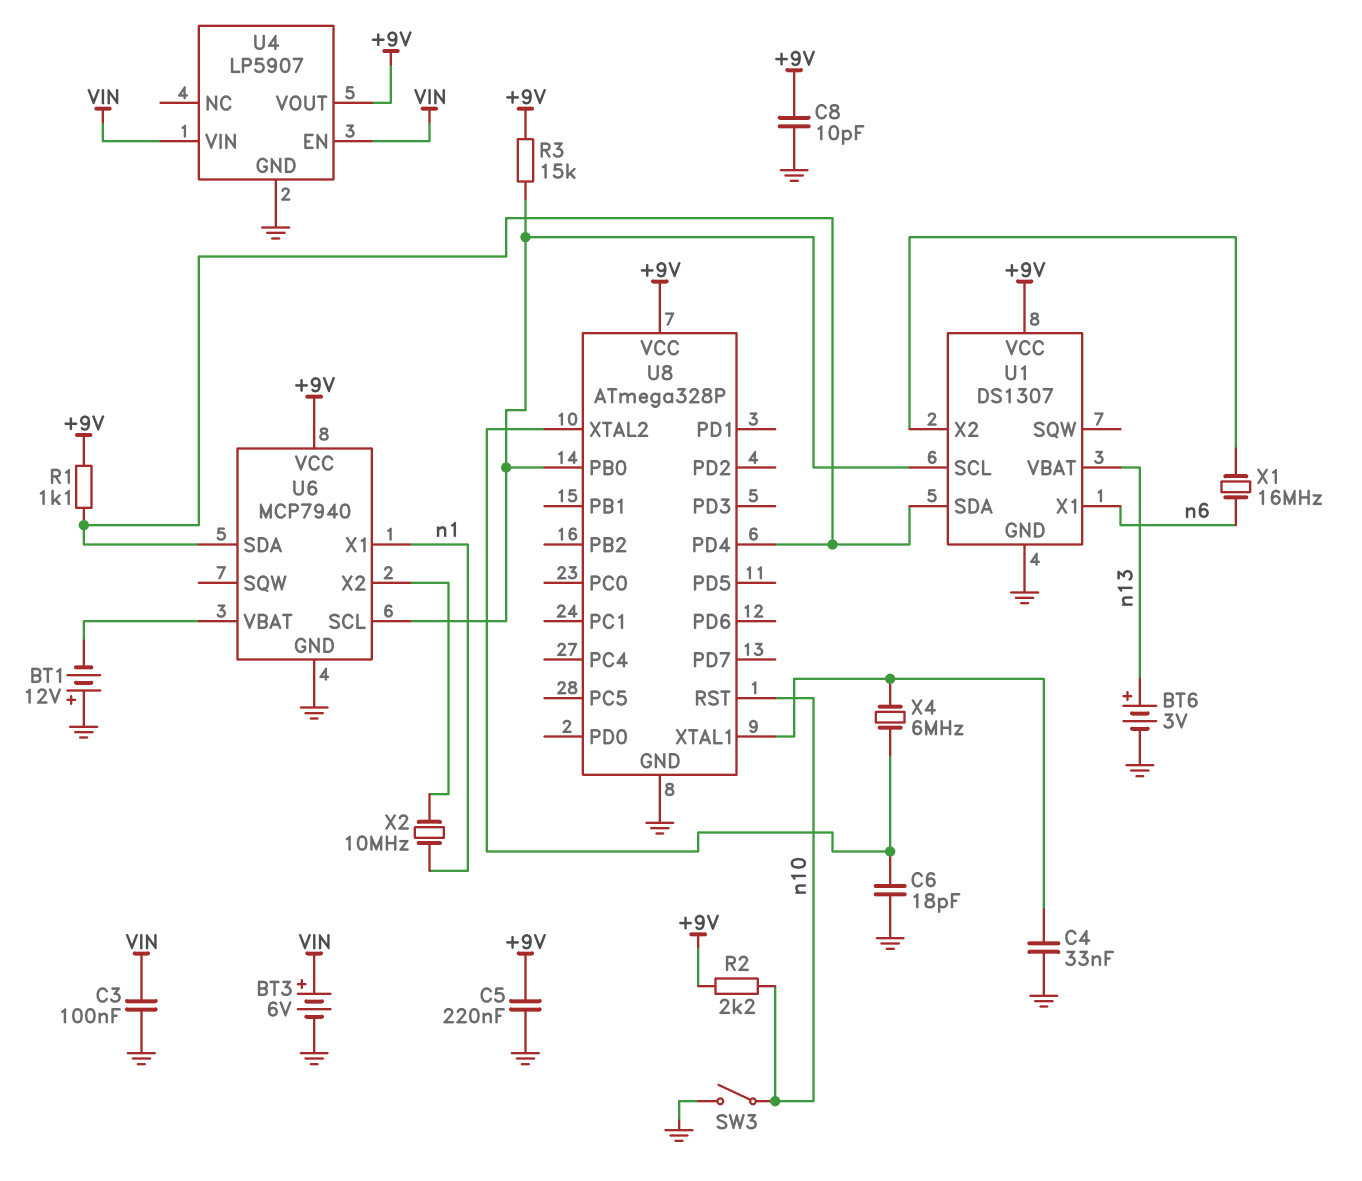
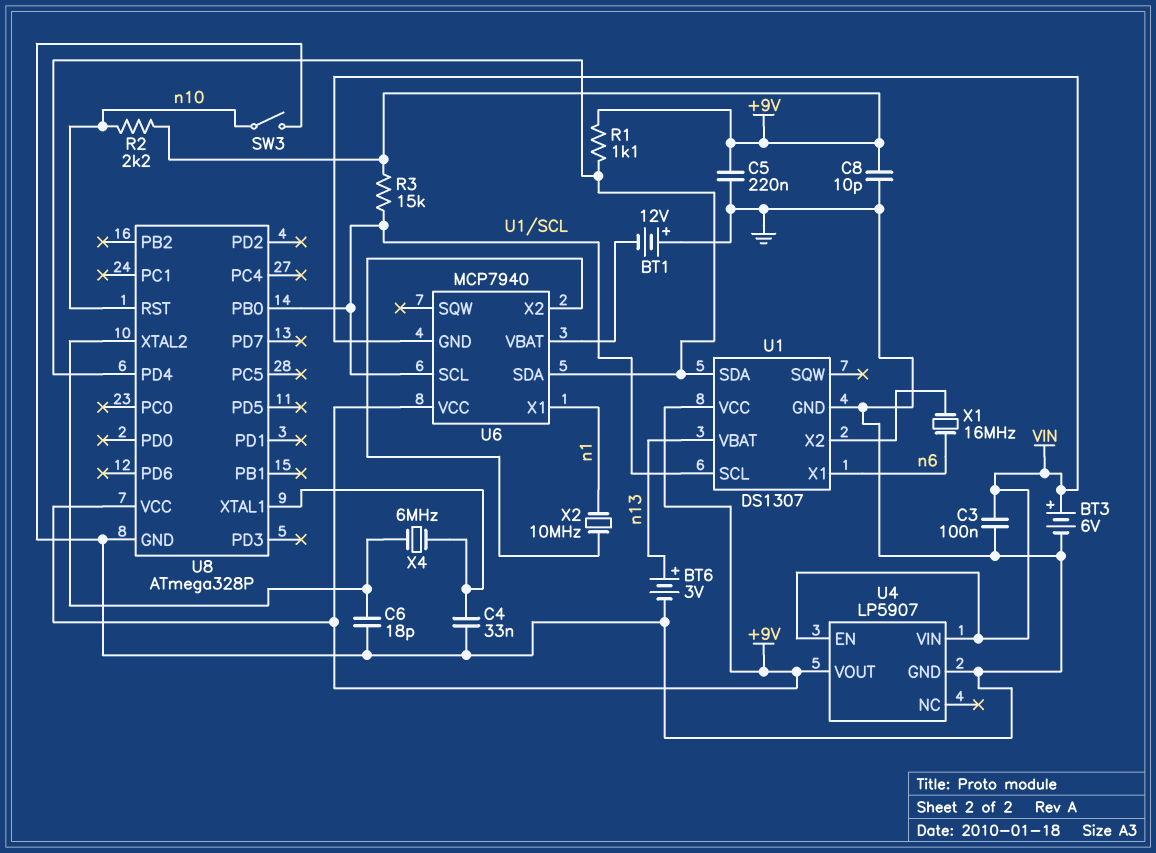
U6 pin GND: GND -> VIN

